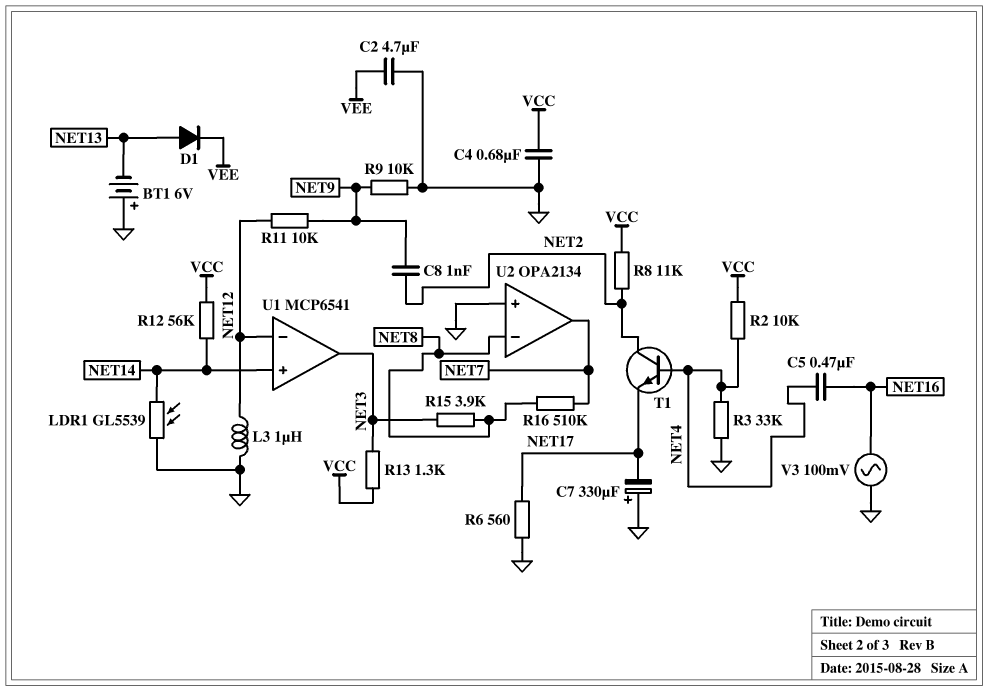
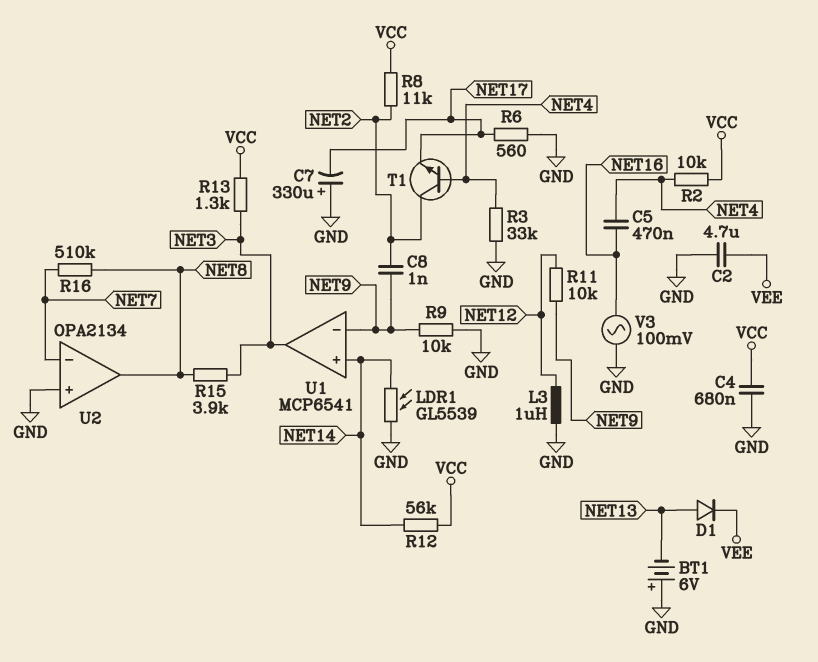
U1 pin in-: NET12 -> NET9
U2 pin in-: NET8 -> NET7
U2 pin out: NET7 -> NET8

